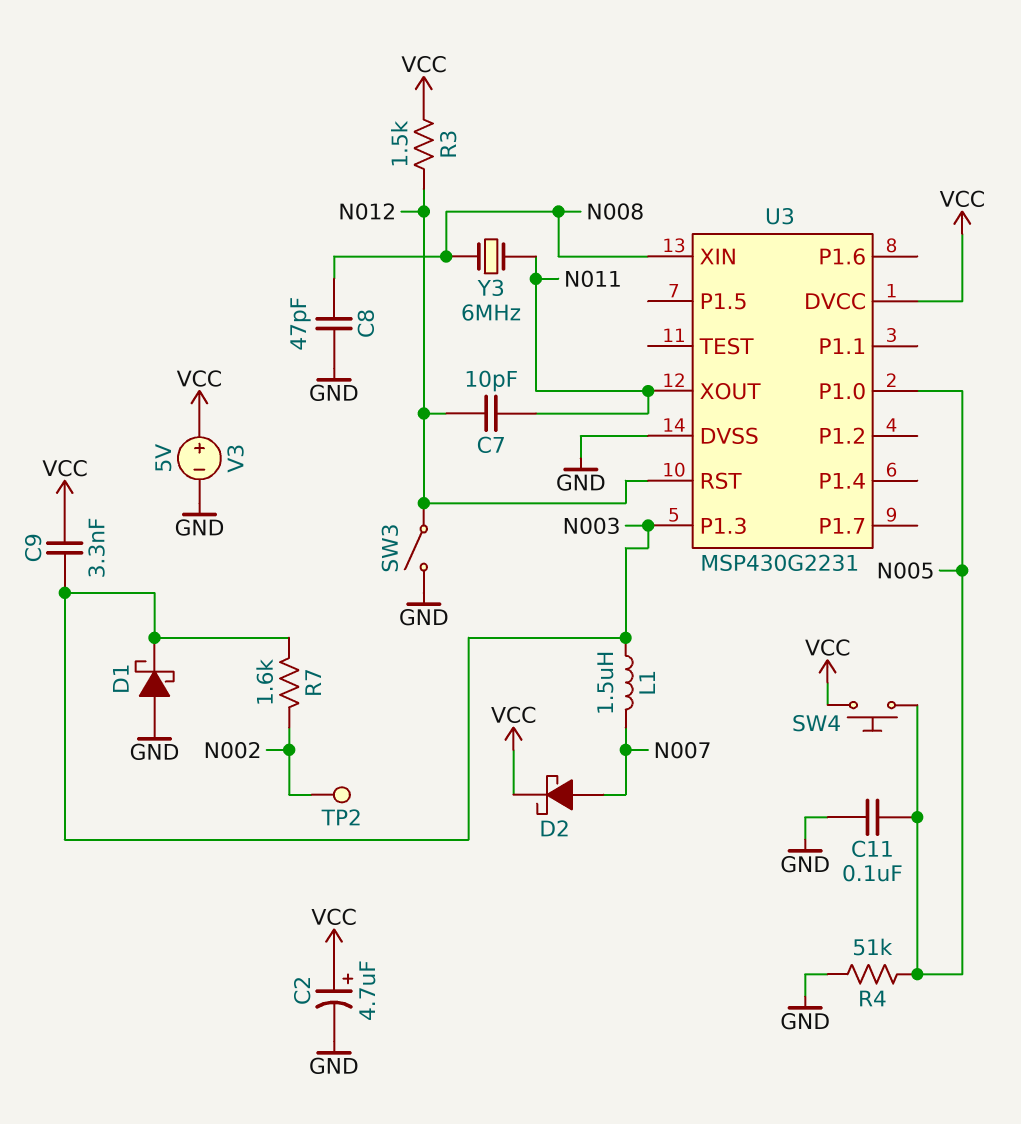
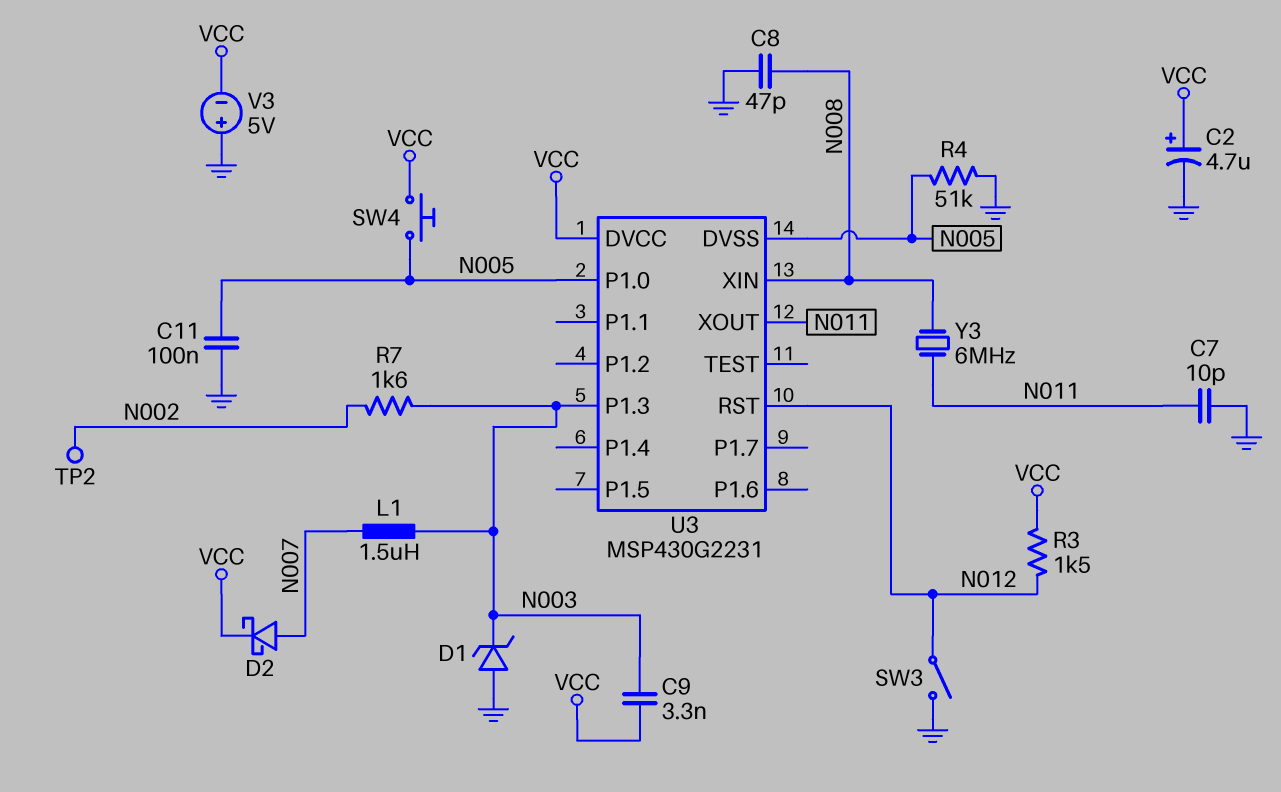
C7: 10pF (N011, N012) -> 10pF (GND, N011)
D1: schottky (A GND, K N003) -> zener (A GND, K N003)
U3 pin DVSS: GND -> N005
V3: 5V (plus VCC, minus GND) -> 5V (plus GND, minus VCC)

